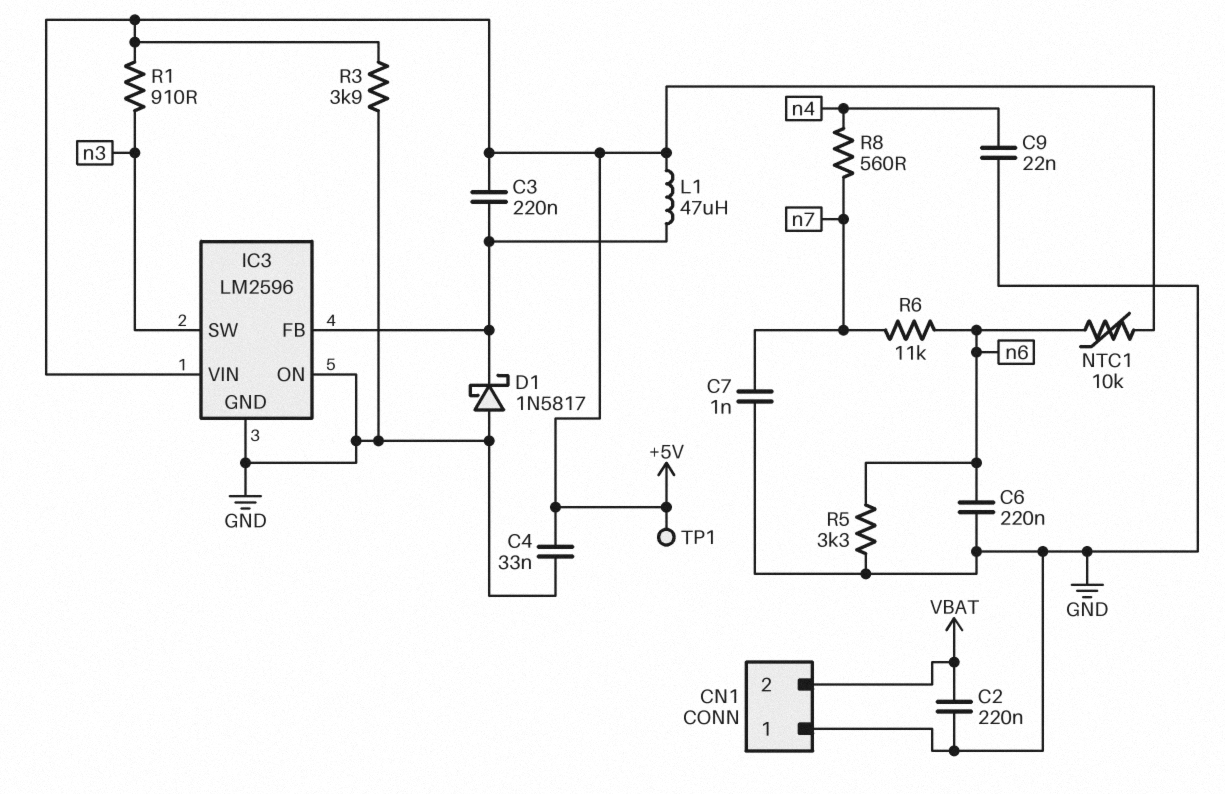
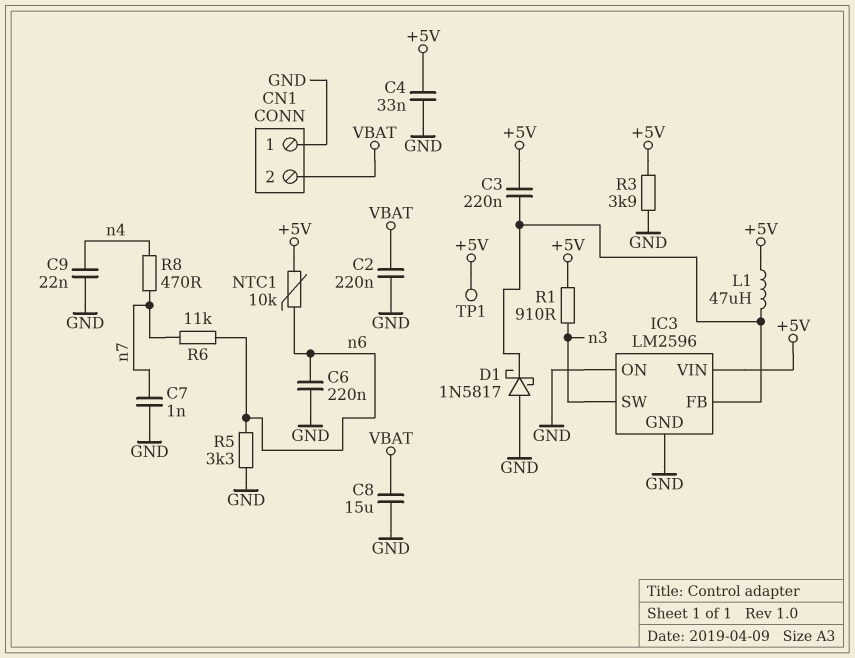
C8: none -> 15uF (GND, VBAT)
R8: 560 (n4, n7) -> 470 (n4, n7)

